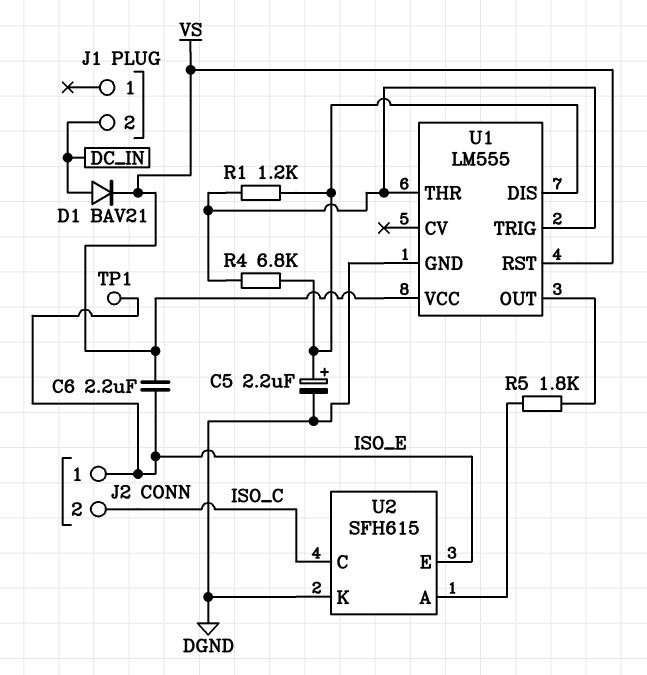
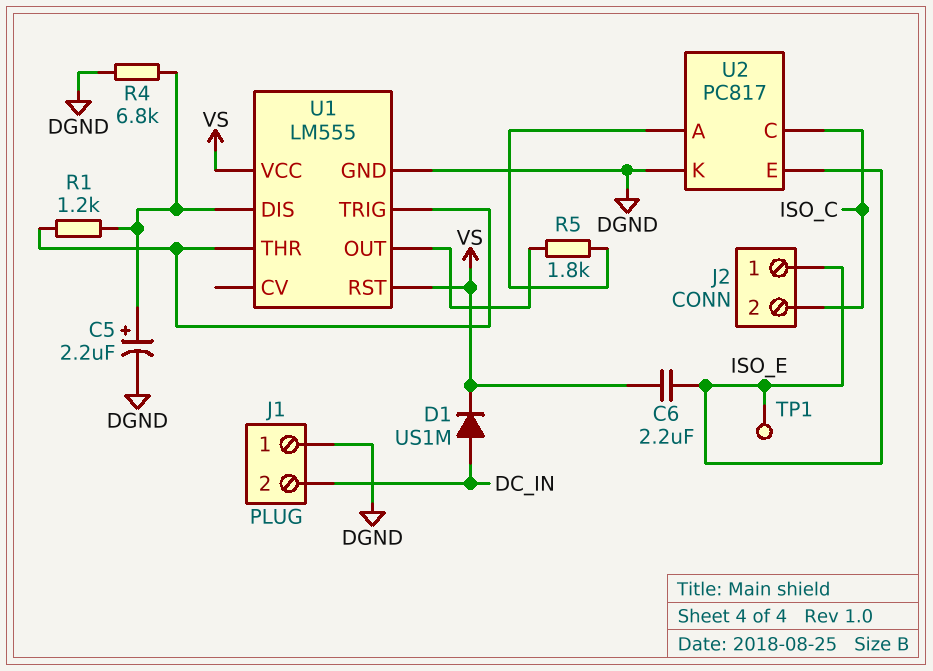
D1: diode BAV21 (A DC_IN, K VS) -> diode US1M (A DC_IN, K VS)
J1 pin 1: none -> DGND
R4: 6.8k (U1/DIS, U1/THR) -> 6.8k (DGND, U1/DIS)
U2: SFH615 -> PC817

